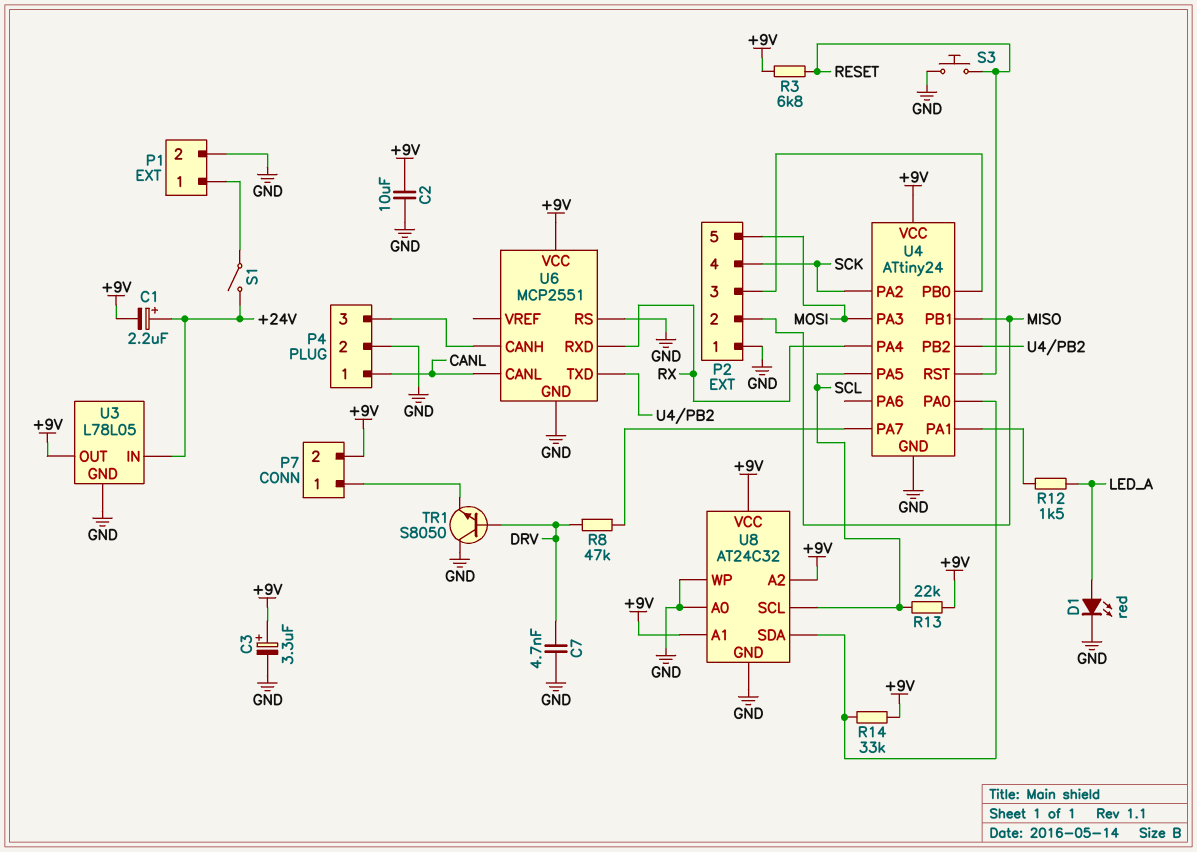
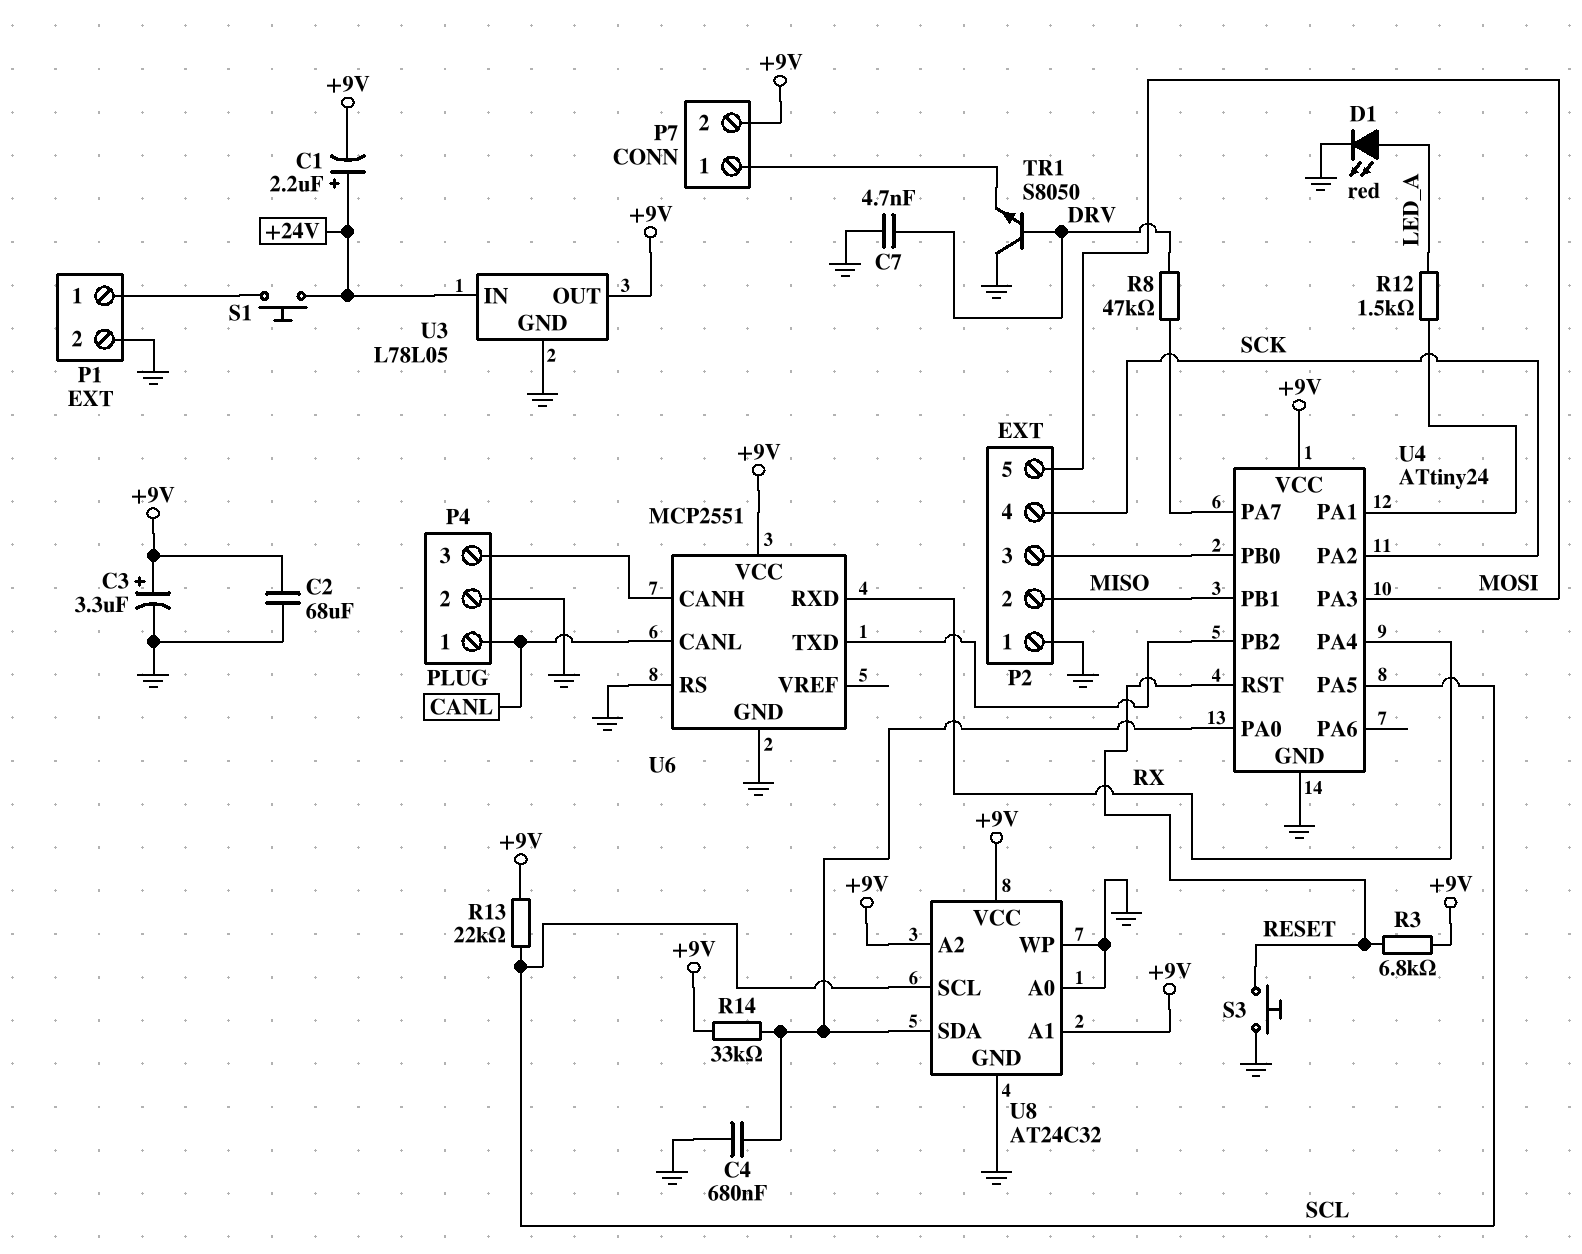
C2: 10uF (+9V, GND) -> 68uF (+9V, GND)
C4: none -> 680nF (GND, U4/PA0)
S1: switch (+24V, P1/1) -> button (+24V, P1/1)

